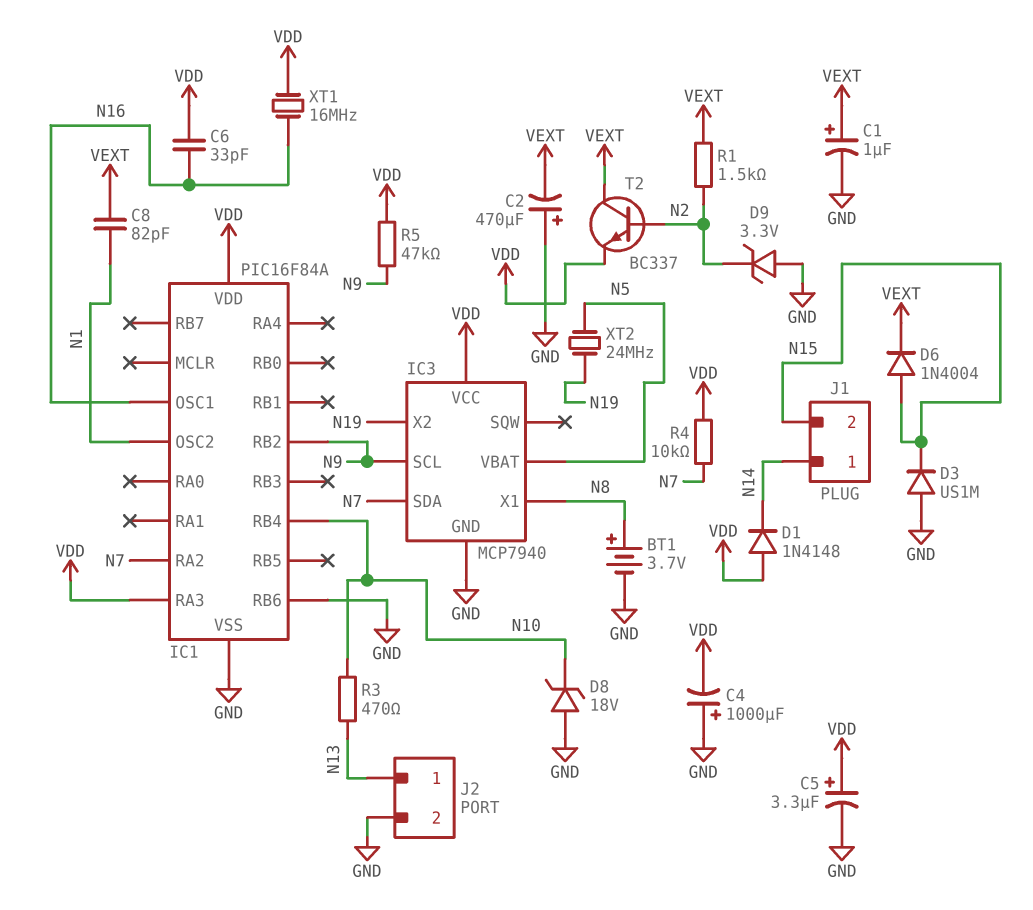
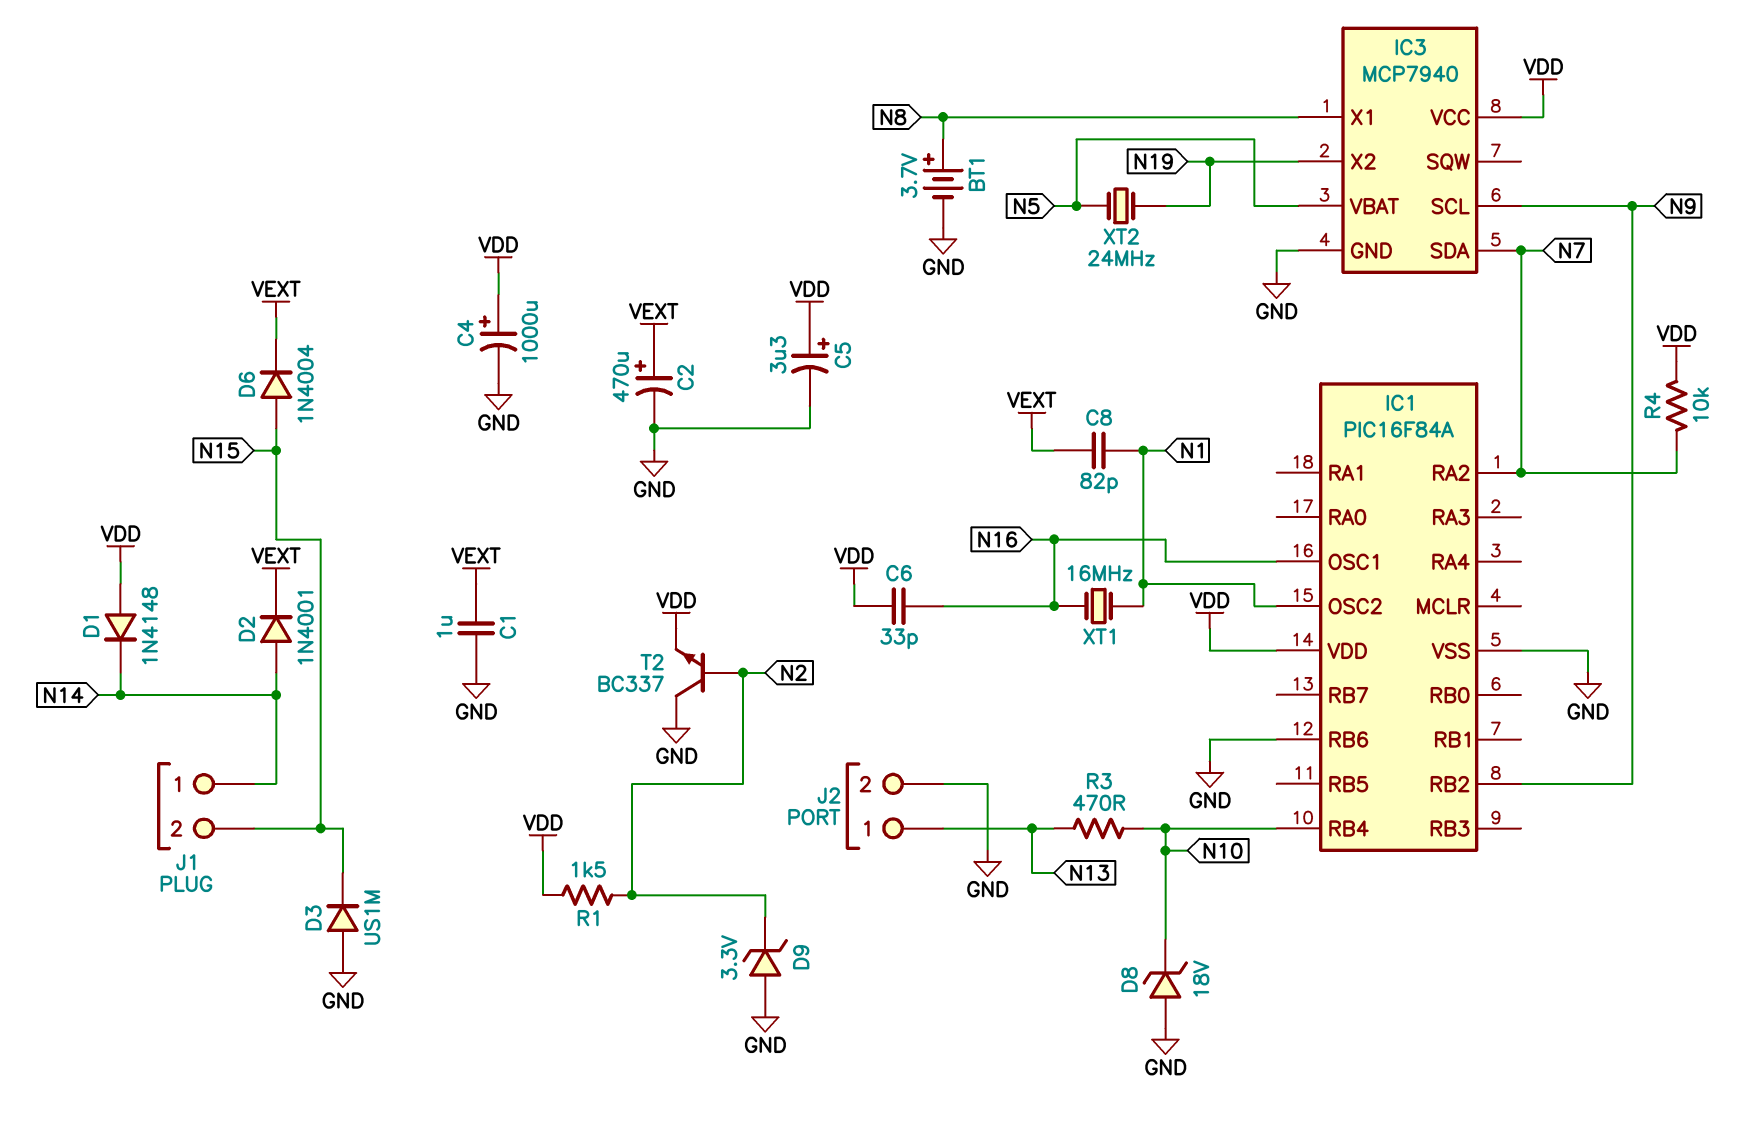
C1: 1uF (plus VEXT, minus GND) -> 1uF (GND, VEXT)
C2: 470uF (plus GND, minus VEXT) -> 470uF (plus VEXT, minus GND)
C4: 1000uF (plus GND, minus VDD) -> 1000uF (plus VDD, minus GND)
D2: none -> diode 1N4001 (A N14, K VEXT)
IC1 pin RA3: VDD -> none
R1: 1.5k (N2, VEXT) -> 1.5k (N2, VDD)
R5: 47k (N9, VDD) -> none
T2: NPN BC337 (B N2, C VEXT, E VDD) -> NPN BC337 (B N2, C GND, E VDD)
XT1: 16MHz (N16, VDD) -> 16MHz (N1, N16)

